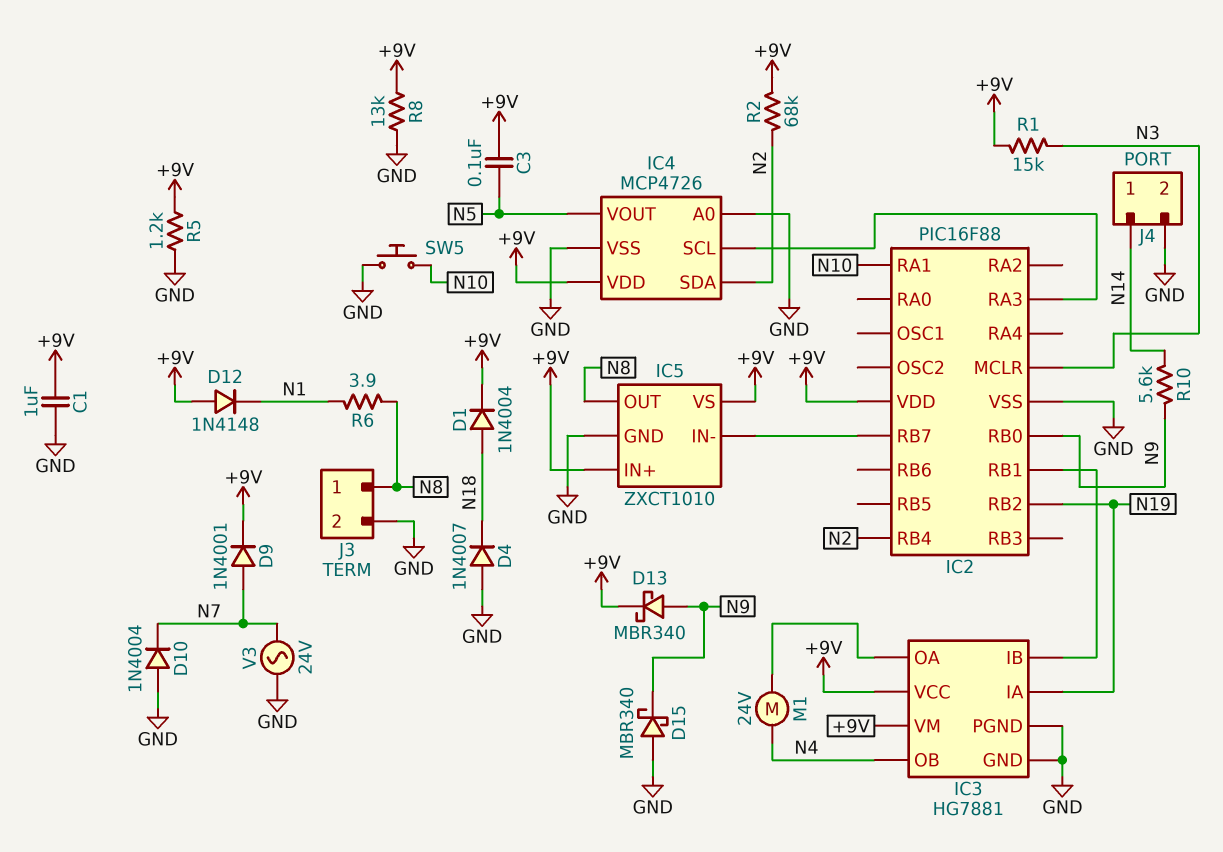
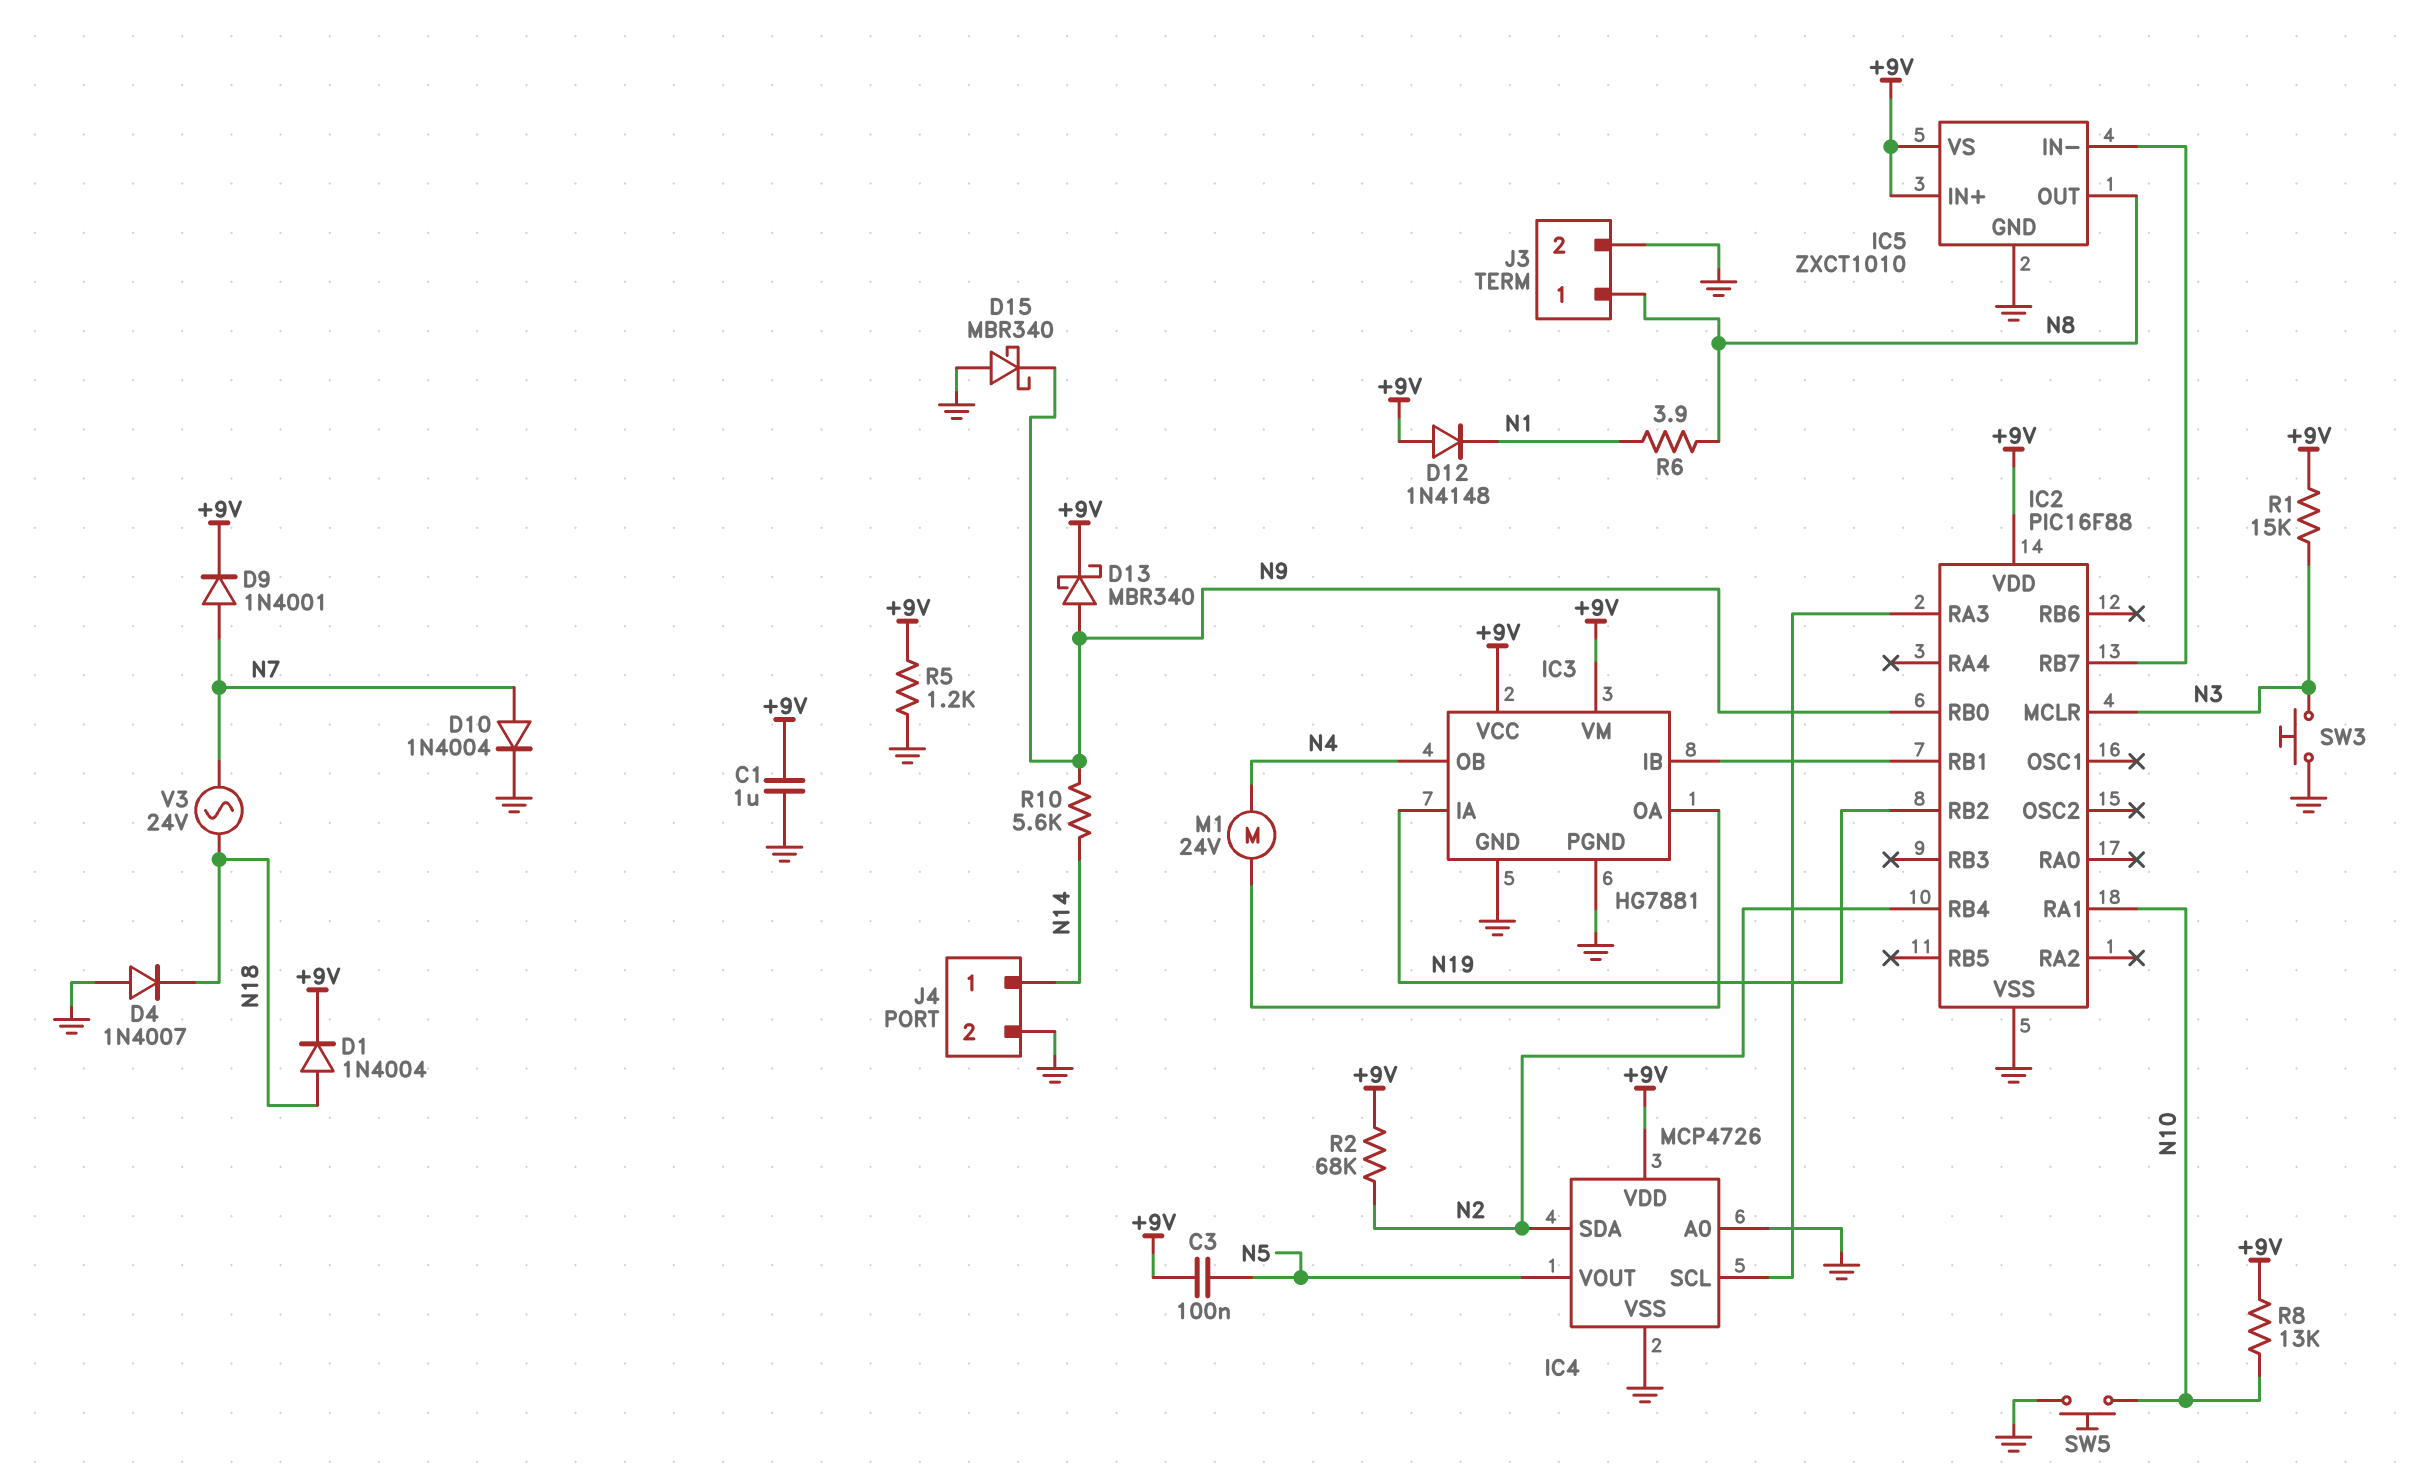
D10: diode 1N4004 (A GND, K N7) -> diode 1N4004 (A N7, K GND)
R8: 13k (+9V, GND) -> 13k (+9V, N10)
SW3: none -> button (GND, N3)
V3: AC 24V (GND, N7) -> AC 24V (N7, N18)

